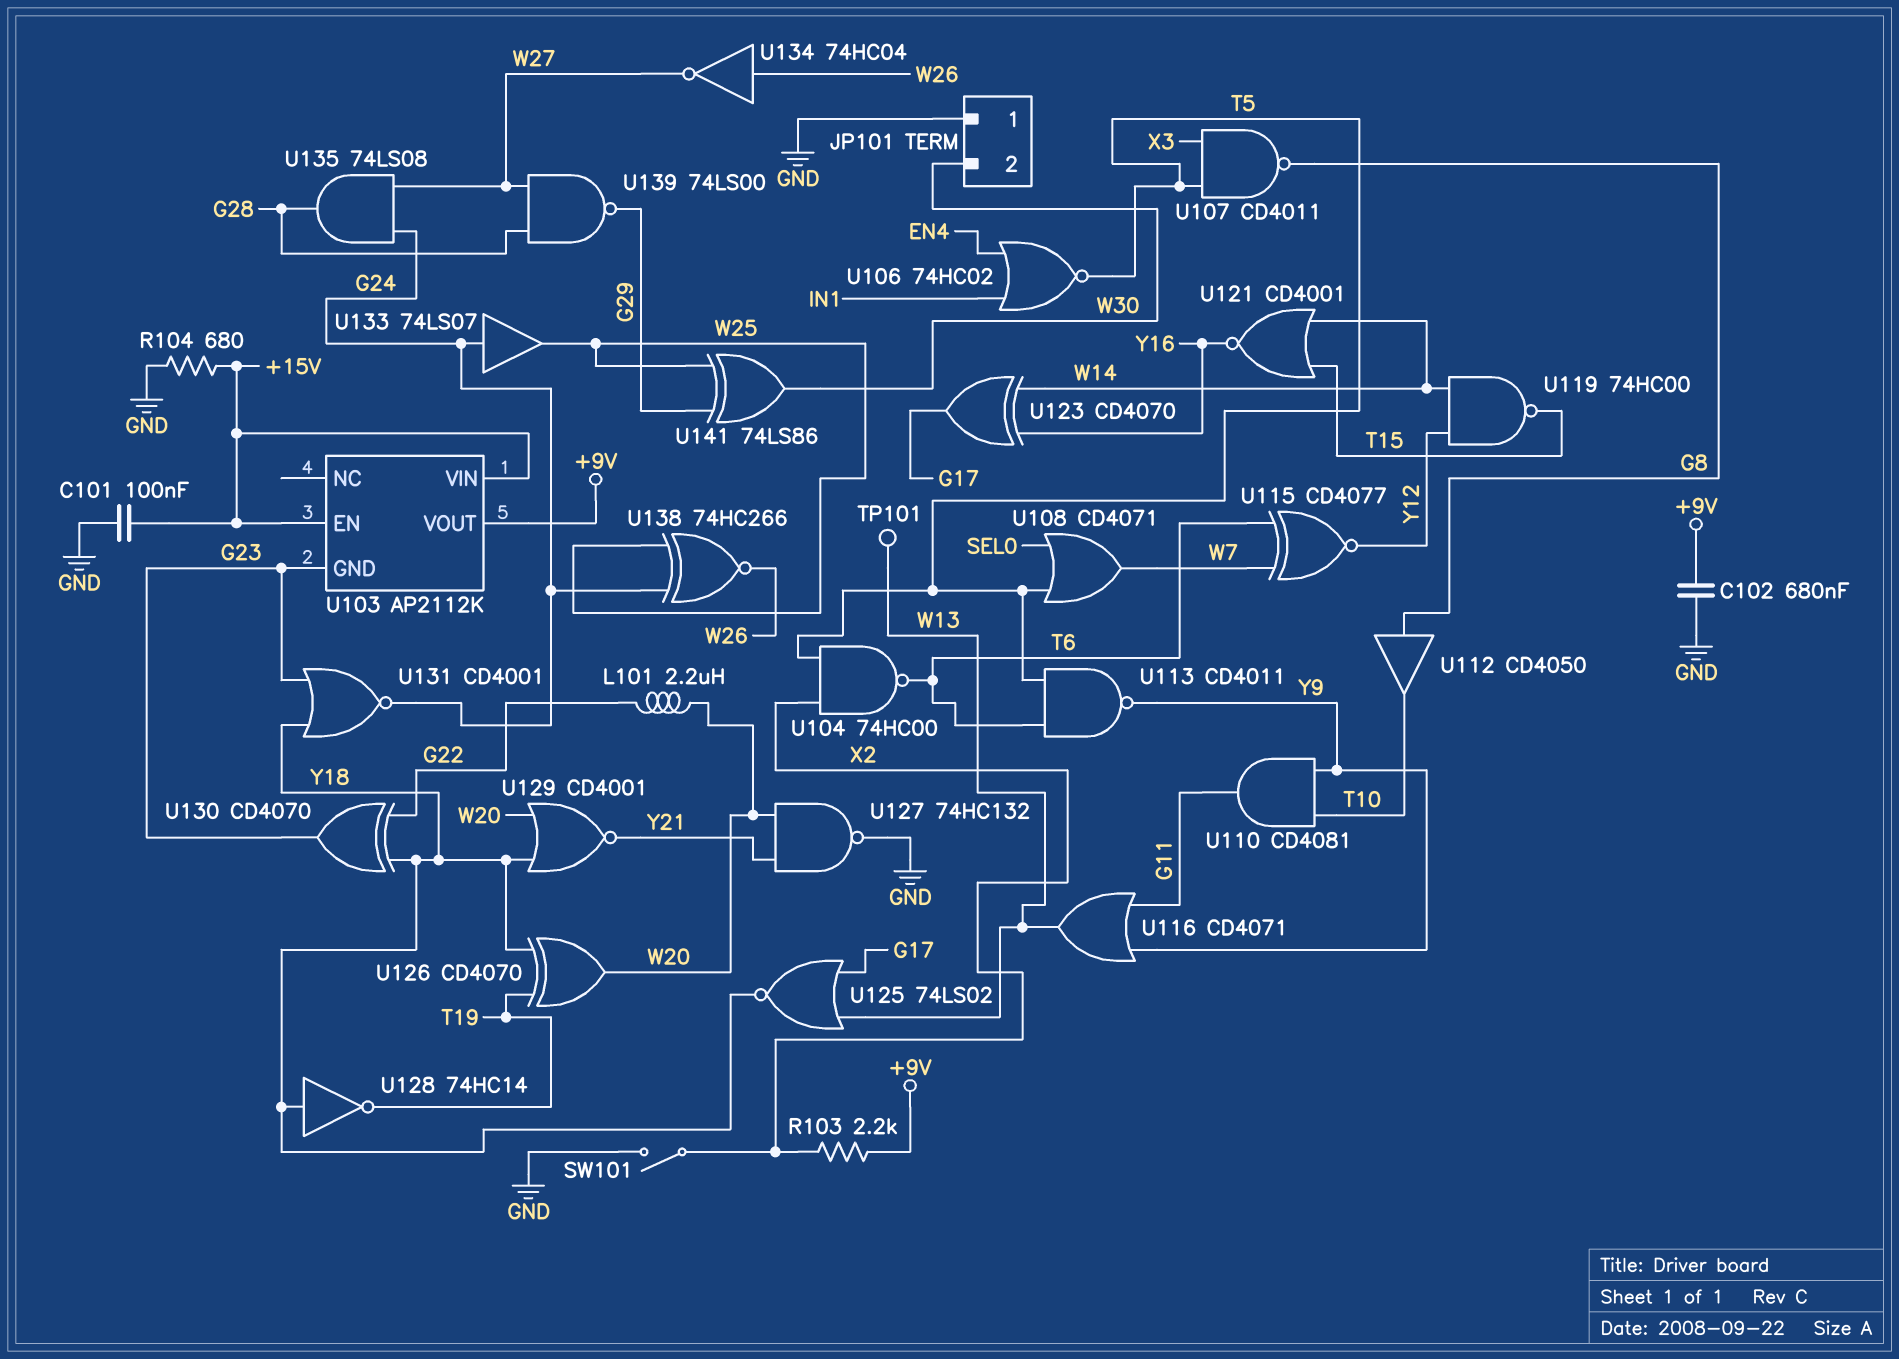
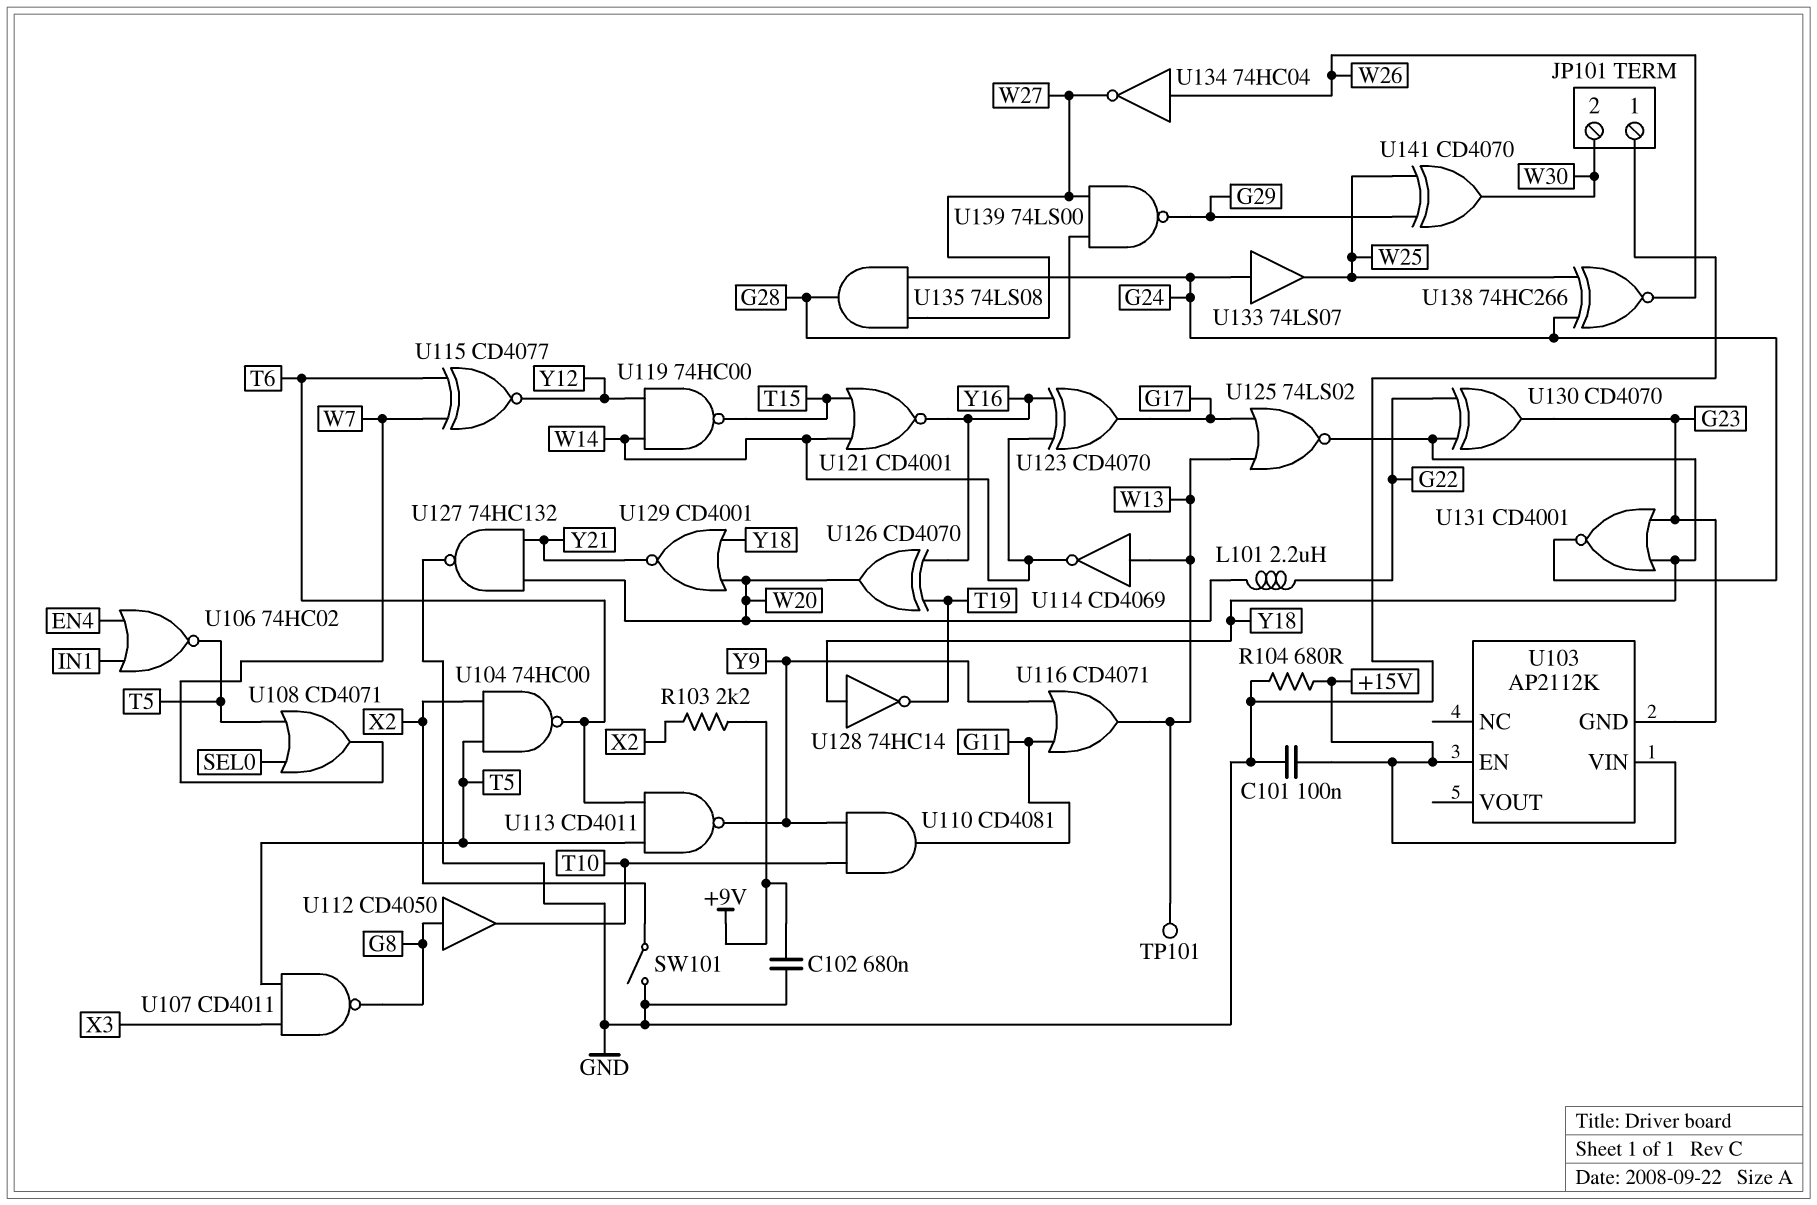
U103 pin VOUT: +9V -> none
U114: none -> NOT CD4069 (in W13, out W14)
U126: XOR CD4070 (in T19, in Y18, out W20) -> XOR CD4070 (in T19, in Y16, out W20)
U141: XOR 74LS86 (in G29, in W25, out W30) -> XOR CD4070 (in G29, in W25, out W30)

